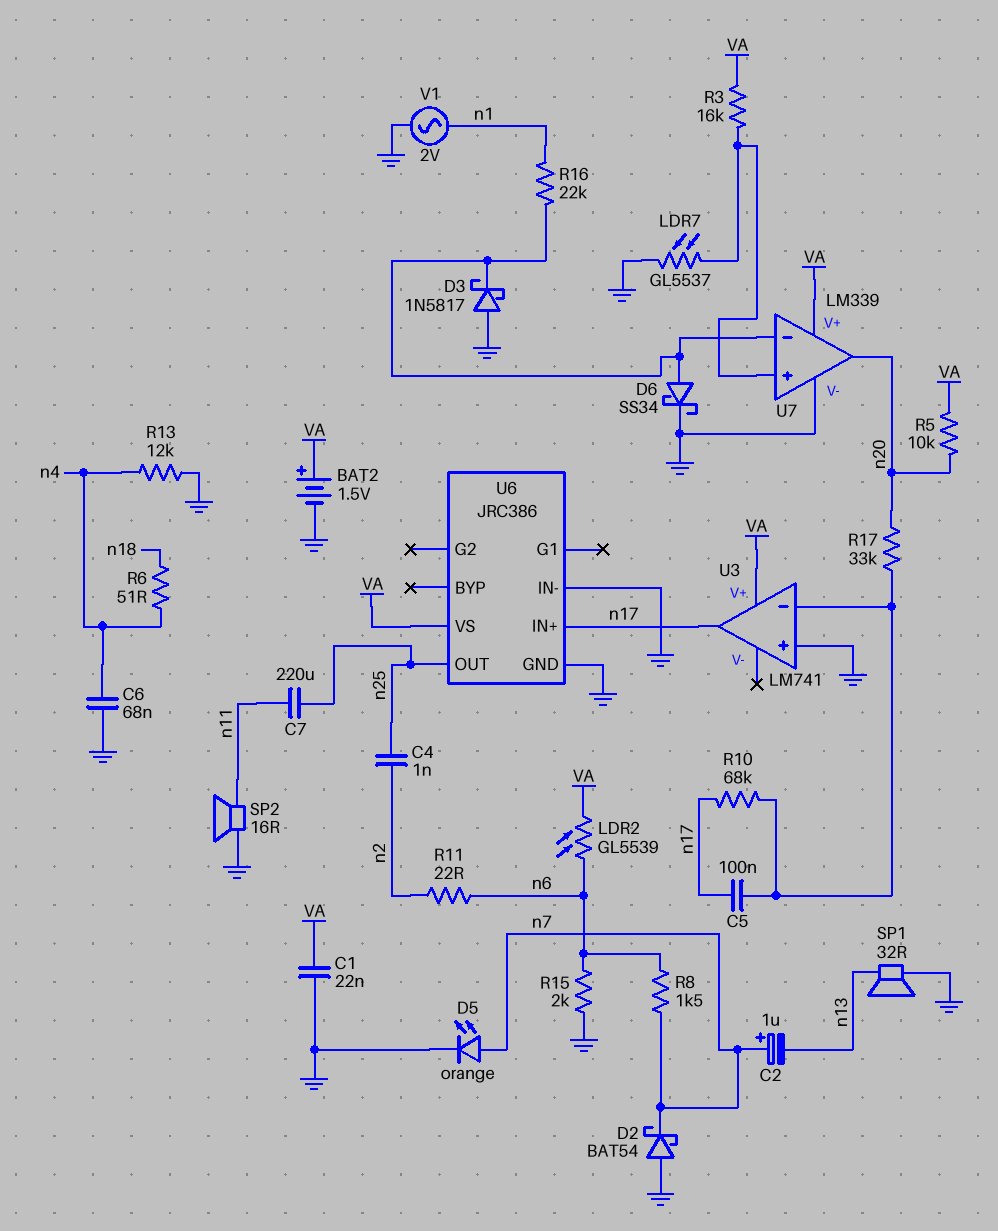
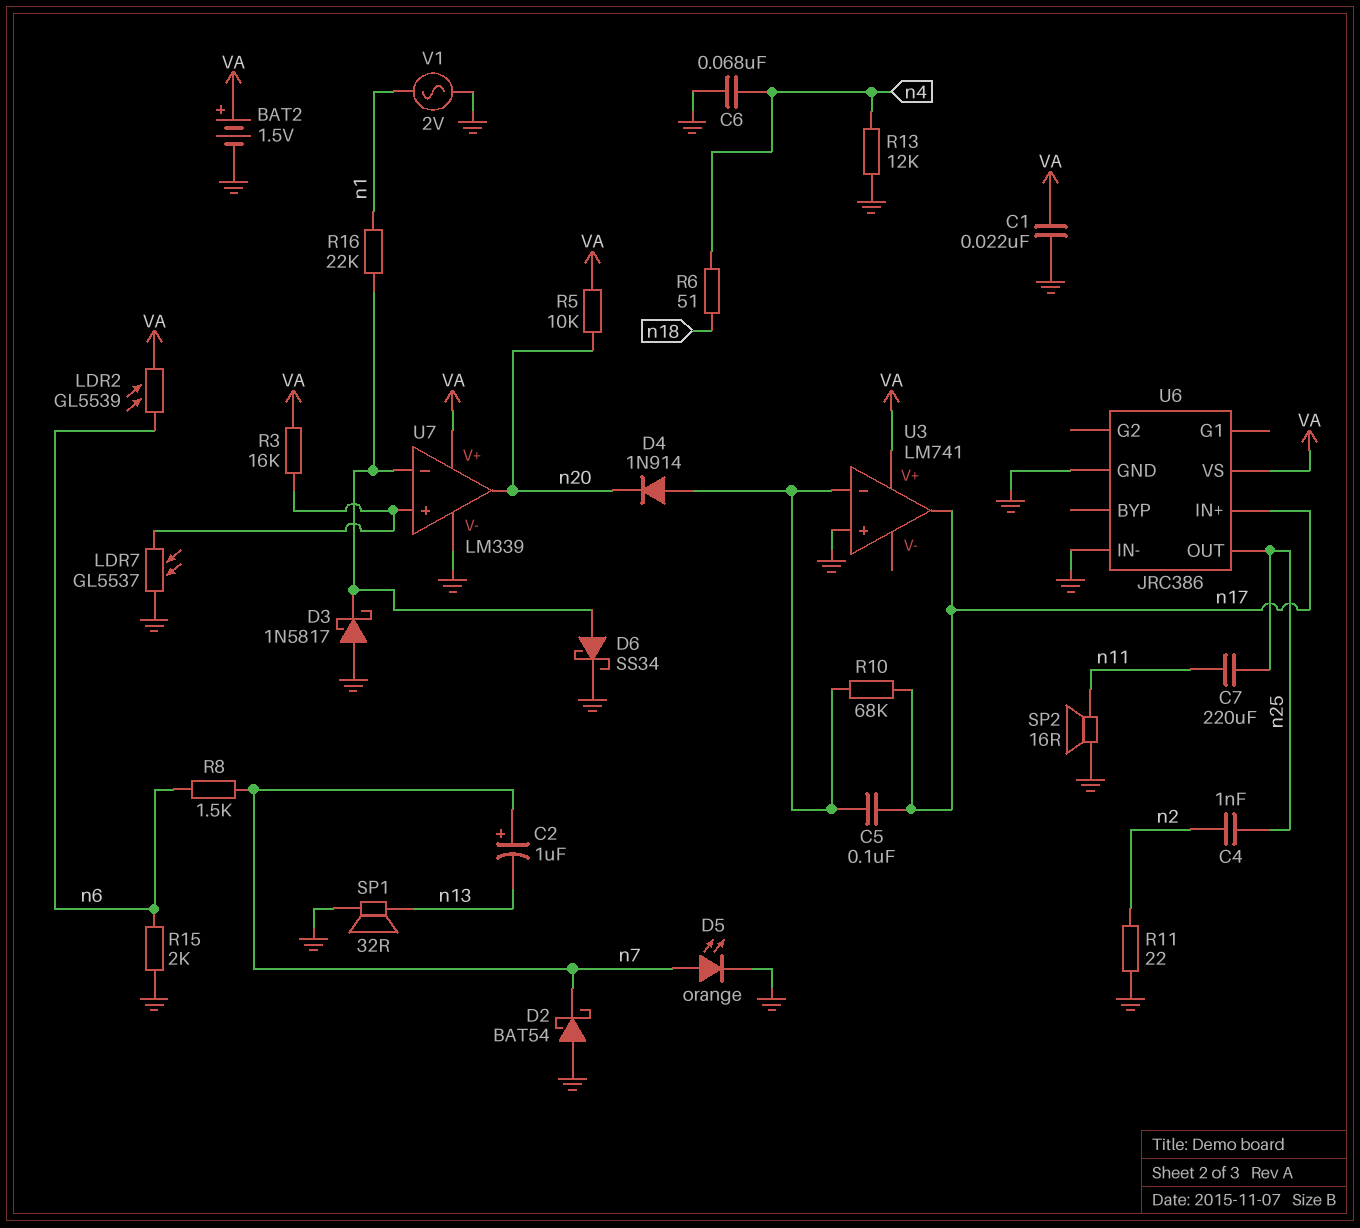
D4: none -> diode 1N914 (A U3/in-, K n20)
R11: 22 (n2, n6) -> 22 (GND, n2)
R17: 33k (U3/in-, n20) -> none

